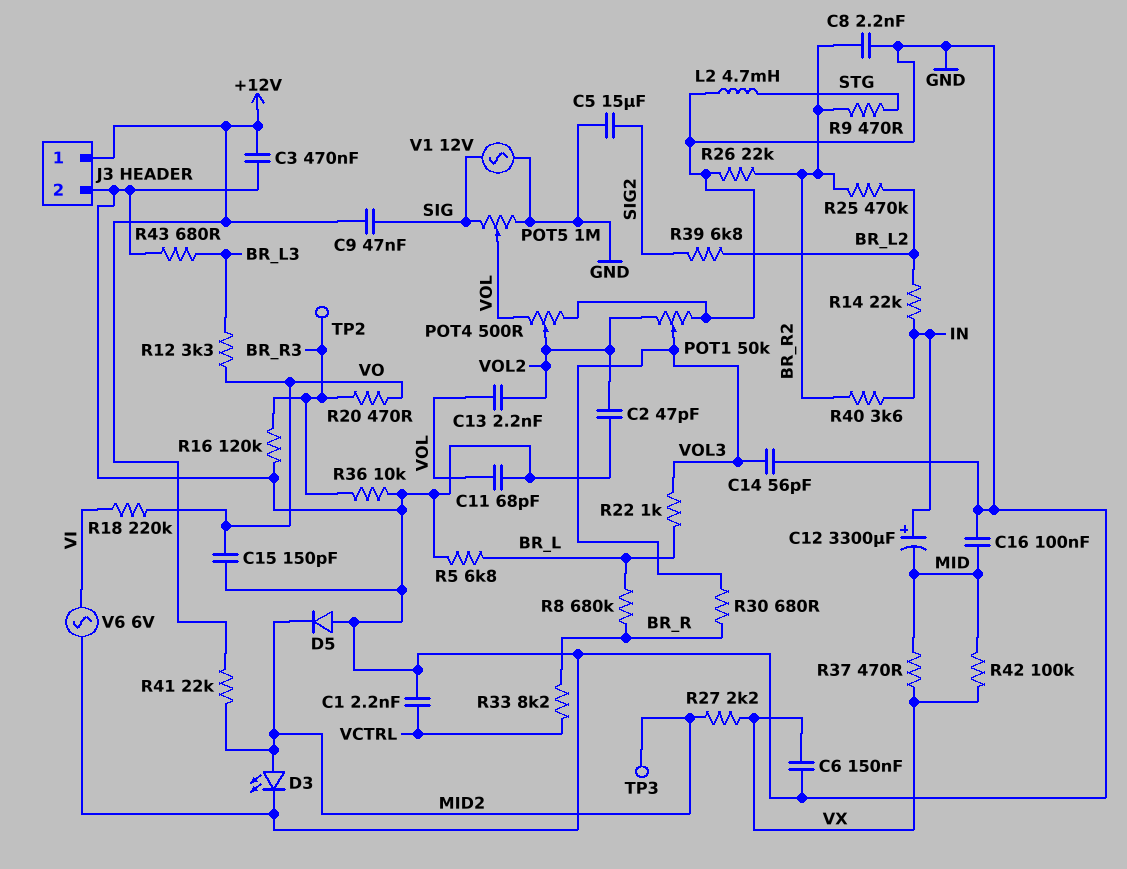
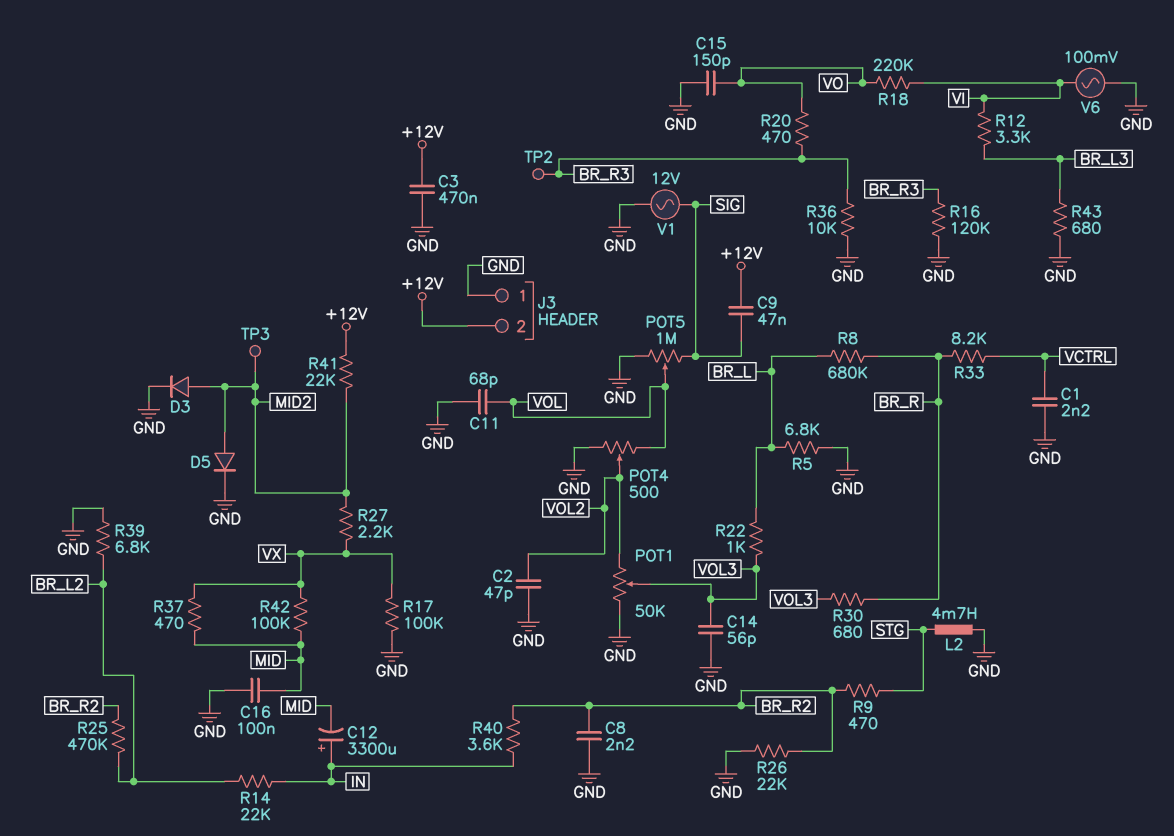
C5: 15uF (GND, SIG2) -> none
C6: 150nF (GND, VX) -> none
C13: 2.2nF (VOL, VOL2) -> none
D3: LED (A MID2, K GND) -> diode (A MID2, K GND)
D5: diode (A GND, K MID2) -> diode (A MID2, K GND)
J3 pin 1: +12V -> GND
J3 pin 2: GND -> +12V
R12: 3.3k (BR_L3, VO) -> 3.3k (BR_L3, VI)
R17: none -> 100k (GND, VX)
R39: 6.8k (BR_L2, SIG2) -> 6.8k (BR_L2, GND)
V6: AC 6V (GND, VI) -> AC 100mV (GND, VI)

